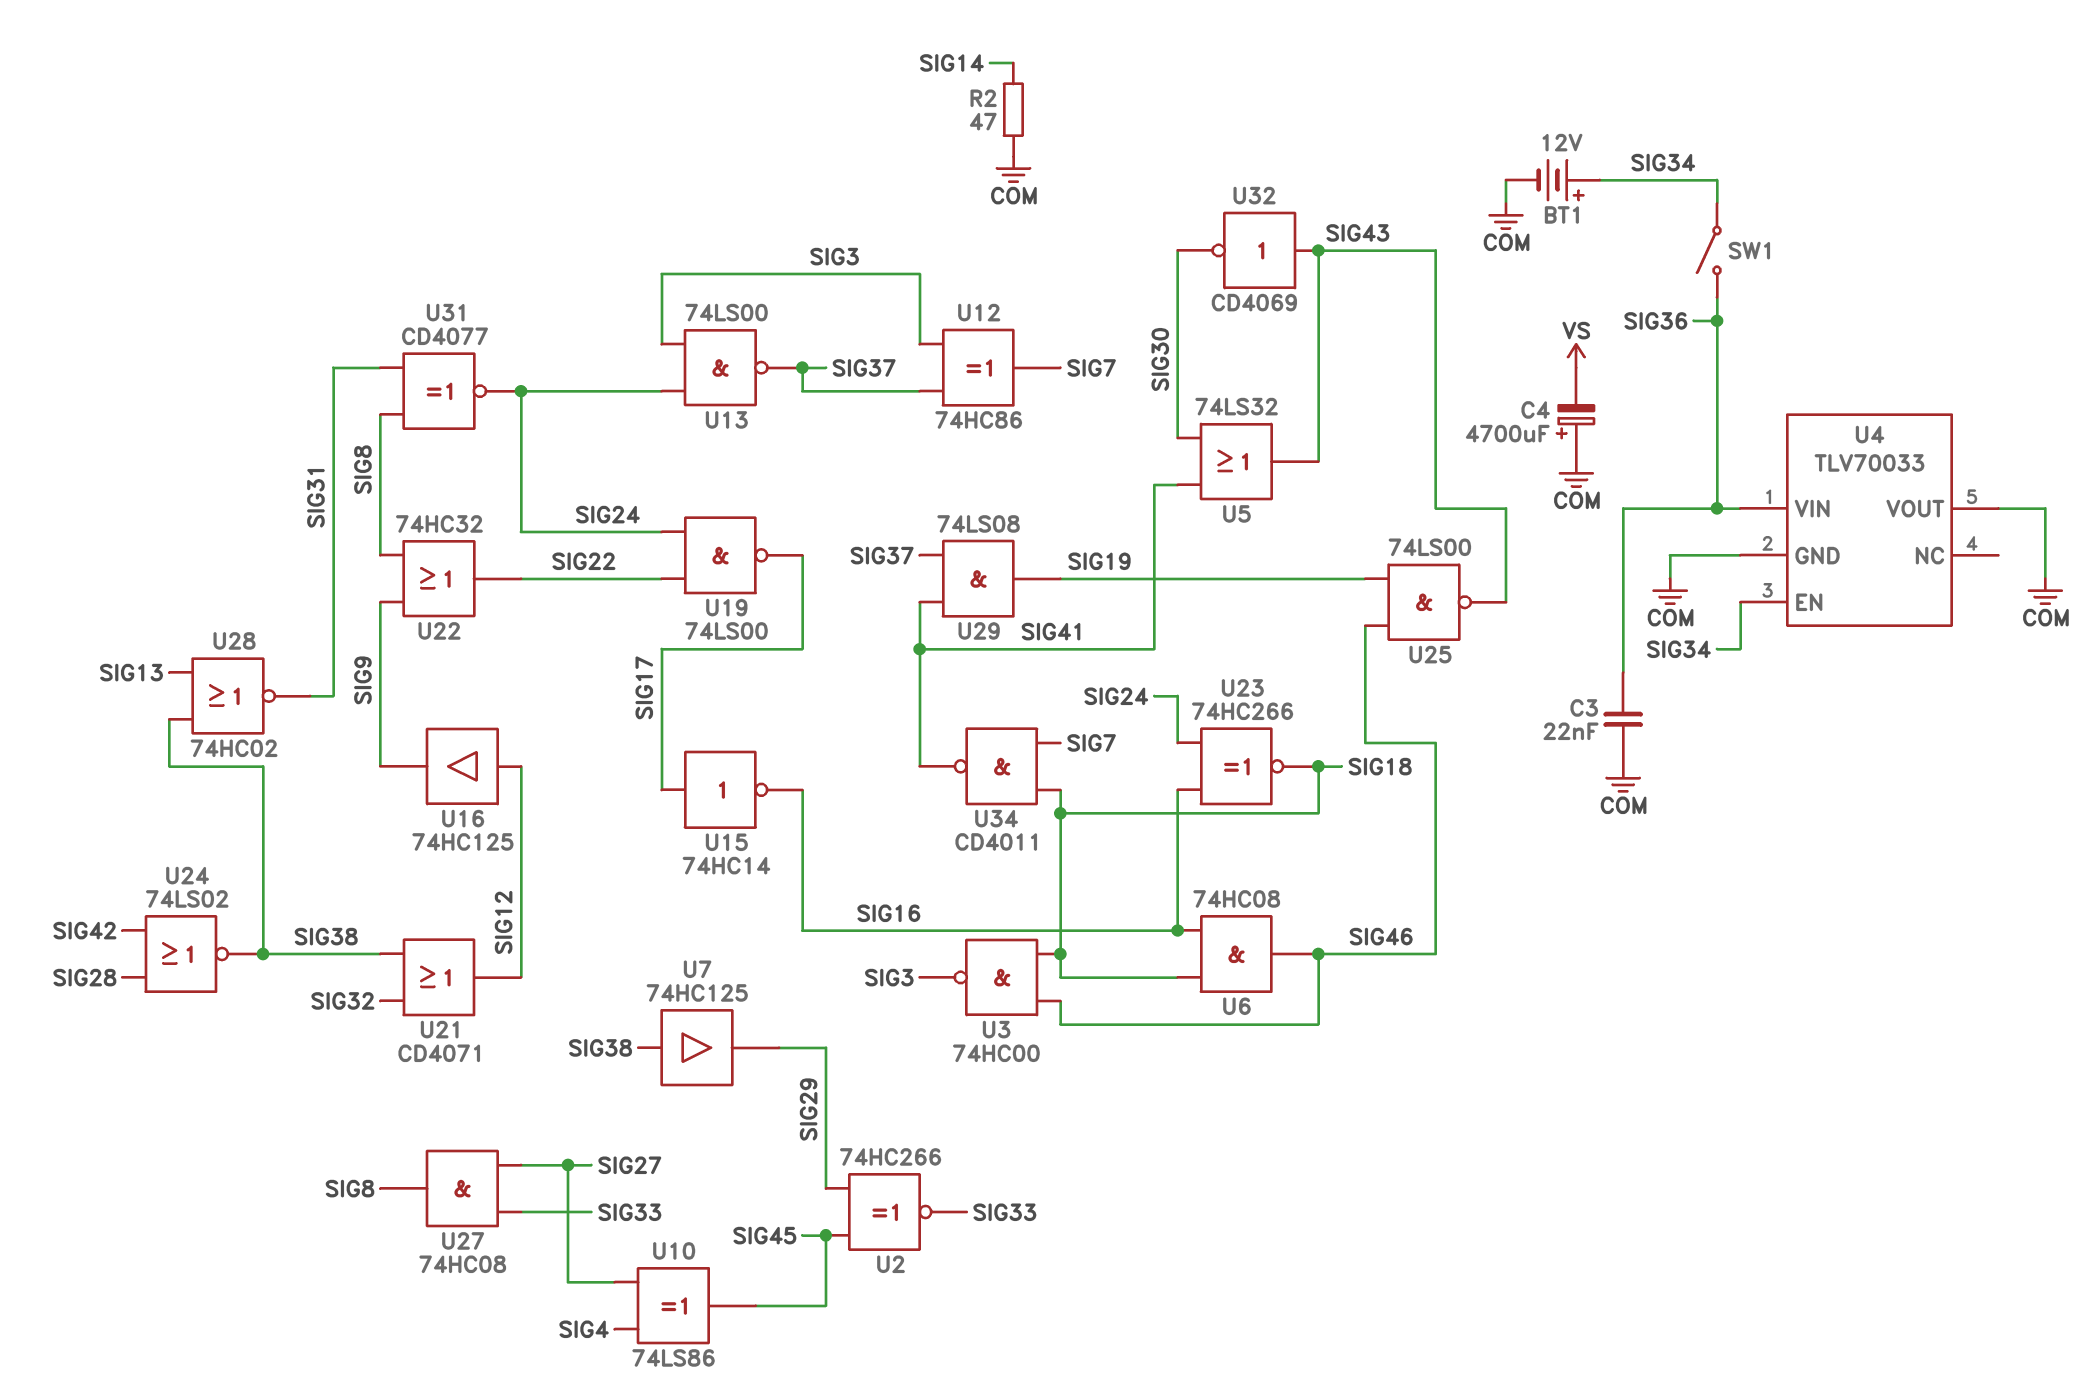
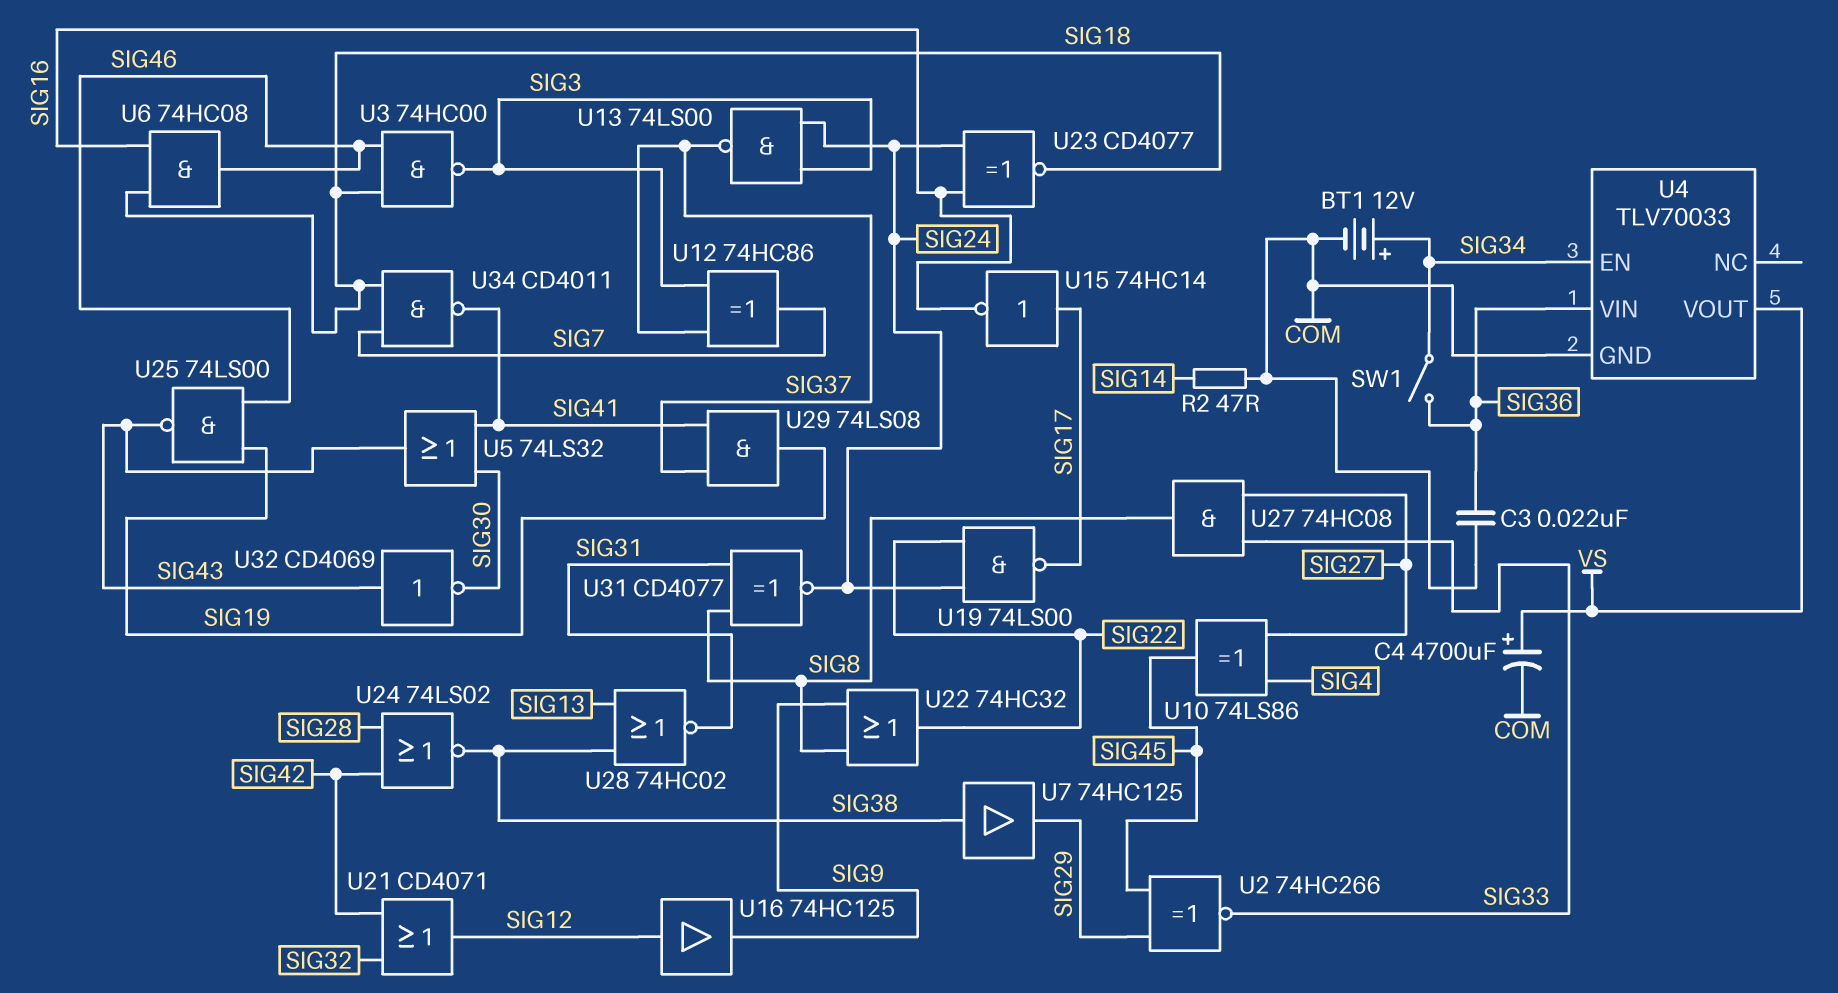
C4: 4700uF (plus COM, minus VS) -> 4700uF (plus VS, minus COM)
U4 pin VOUT: COM -> VS
U21: OR CD4071 (in SIG32, in SIG38, out SIG12) -> OR CD4071 (in SIG32, in SIG42, out SIG12)
U23: XNOR 74HC266 (in SIG16, in SIG24, out SIG18) -> XNOR CD4077 (in SIG16, in SIG24, out SIG18)

